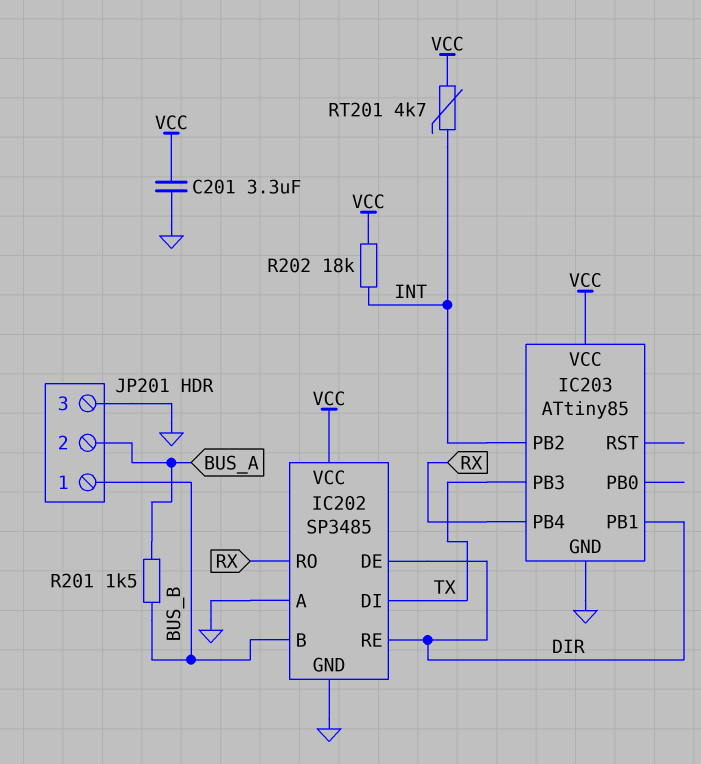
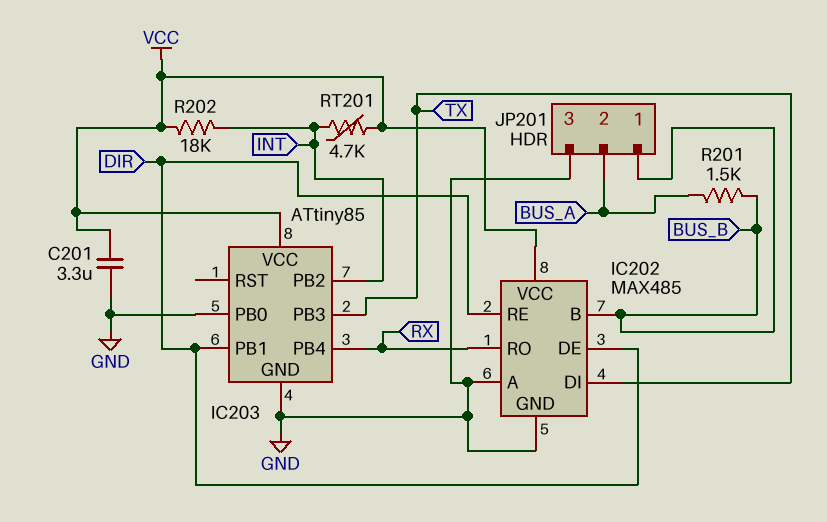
IC202: SP3485 -> MAX485
IC203 pin PB0: none -> GND

